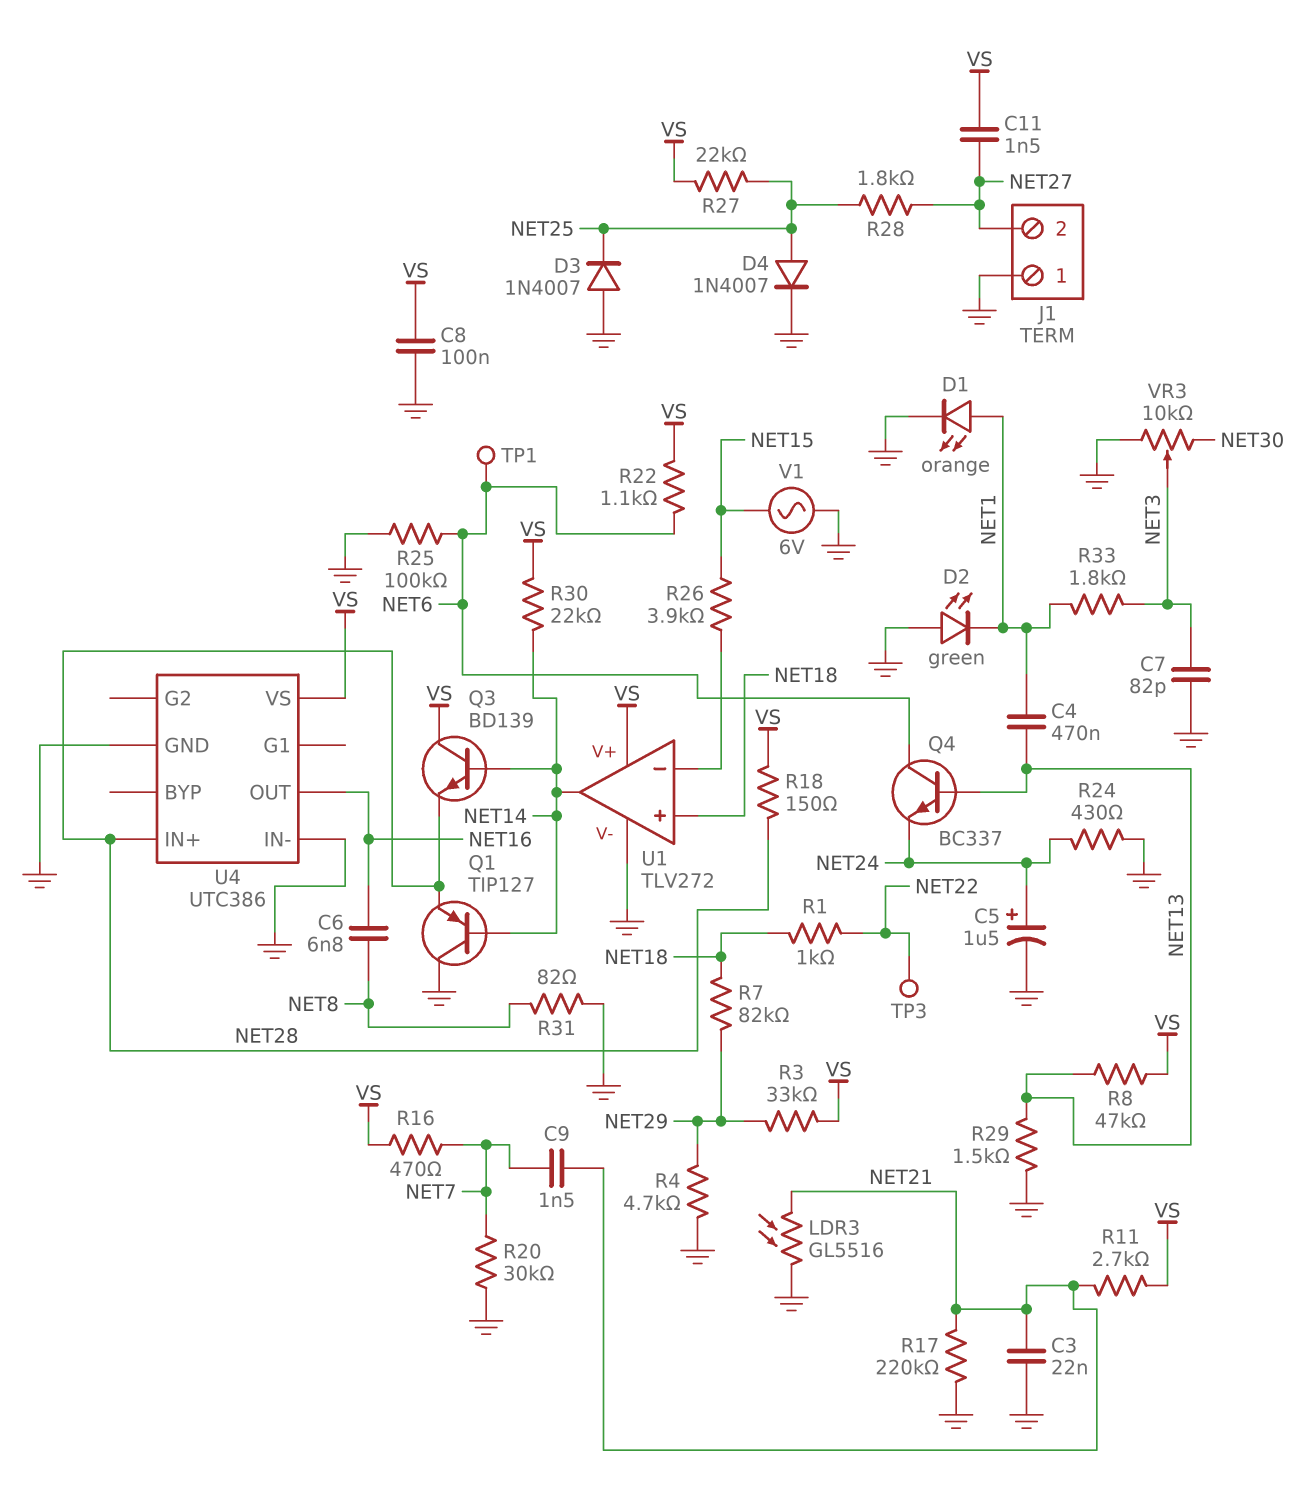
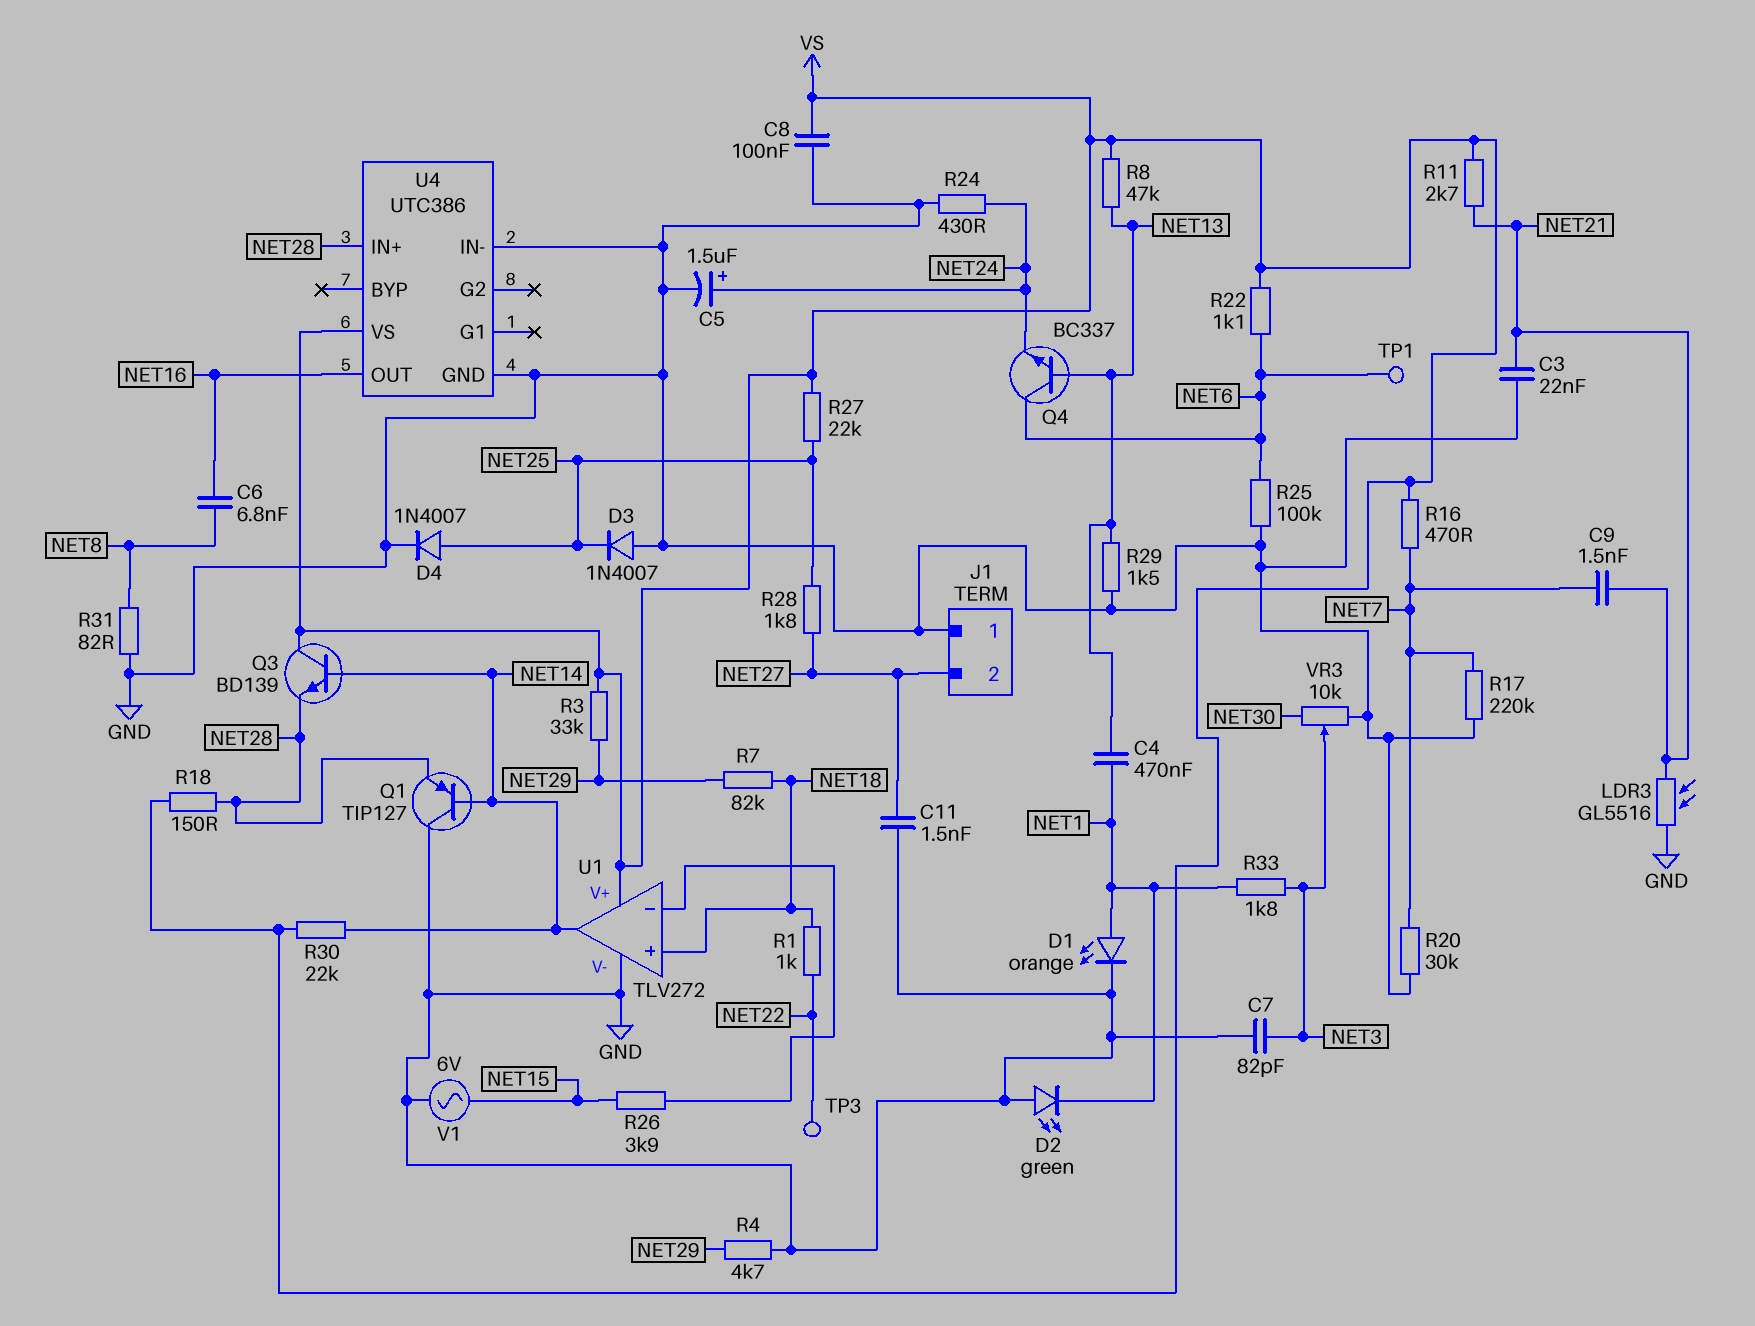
C11: 1.5nF (NET27, VS) -> 1.5nF (GND, NET27)
R17: 220k (GND, NET21) -> 220k (GND, NET7)

